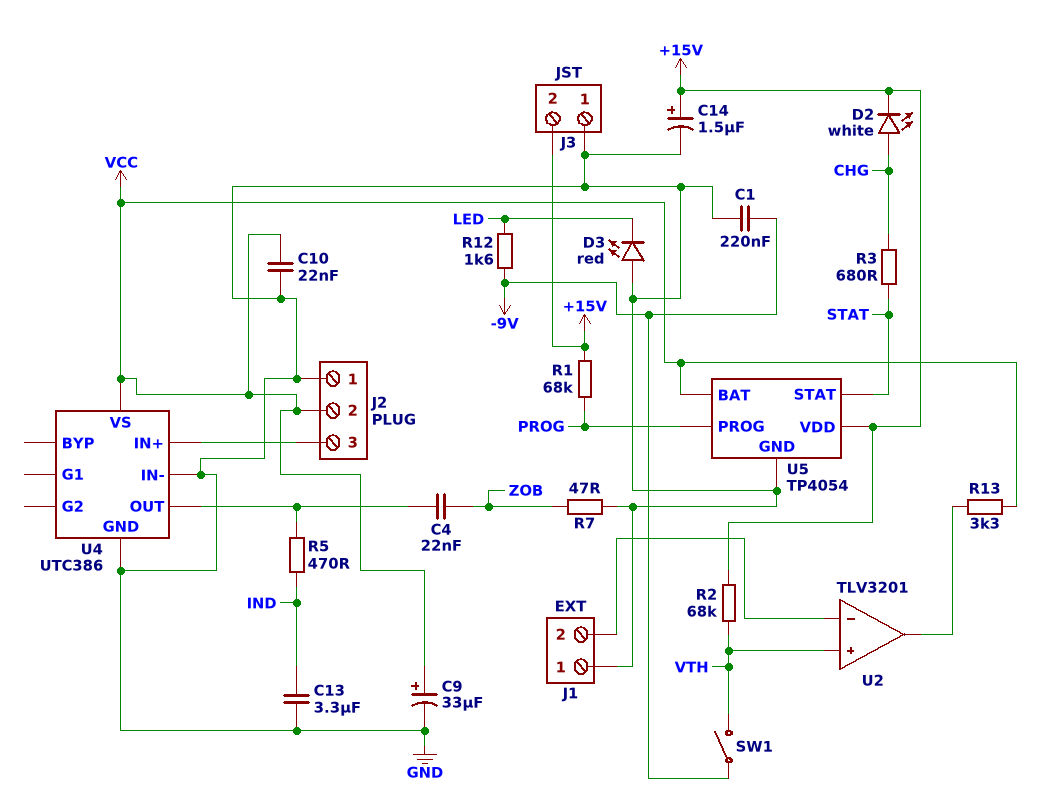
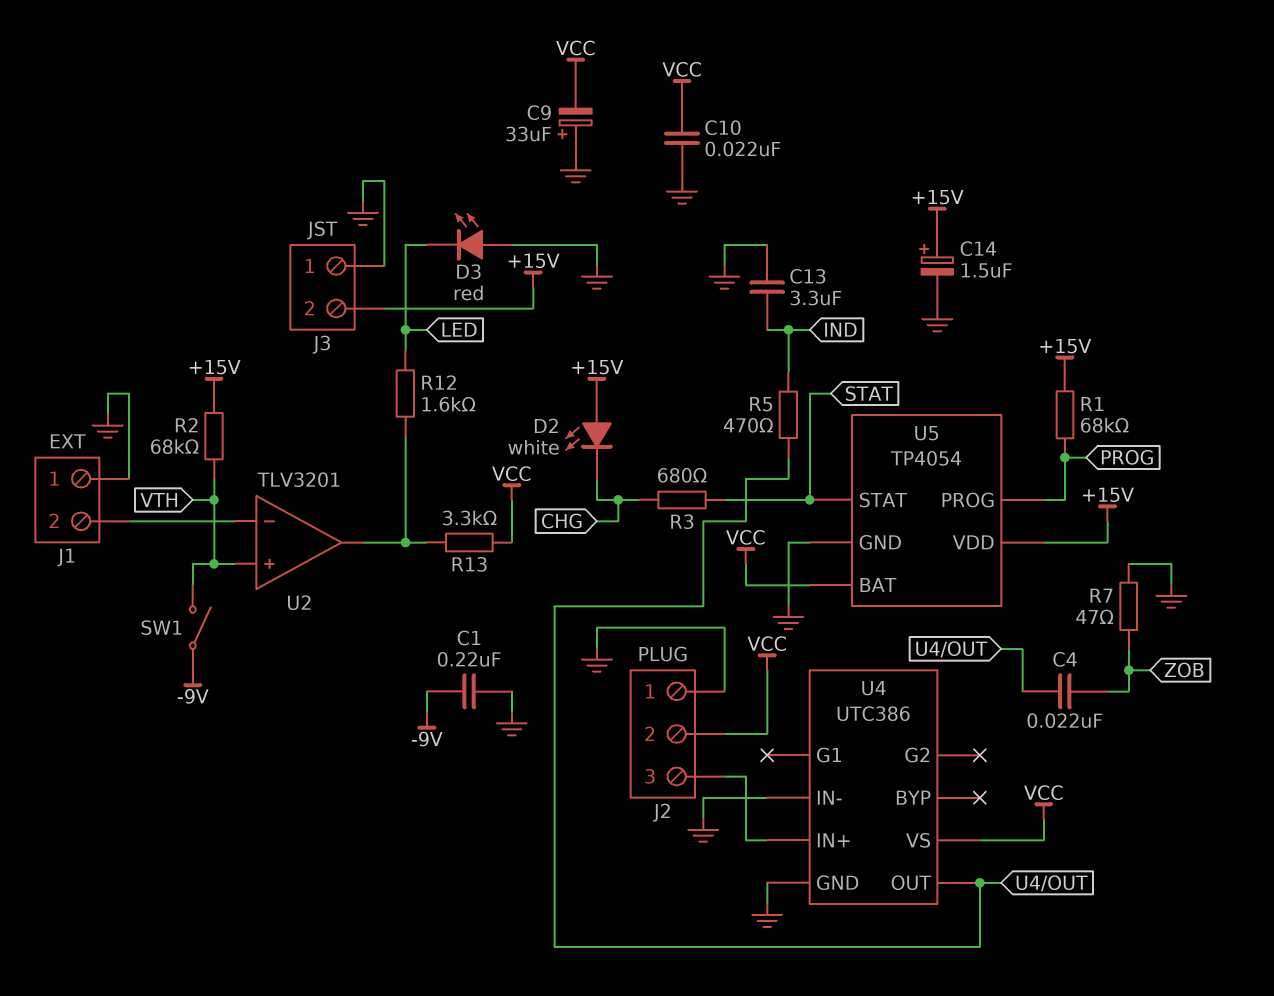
C9: 33uF (plus VCC, minus GND) -> 33uF (plus GND, minus VCC)
D2: LED white (A CHG, K +15V) -> LED white (A +15V, K CHG)
R12: 1.6k (-9V, LED) -> 1.6k (LED, U2/out)

